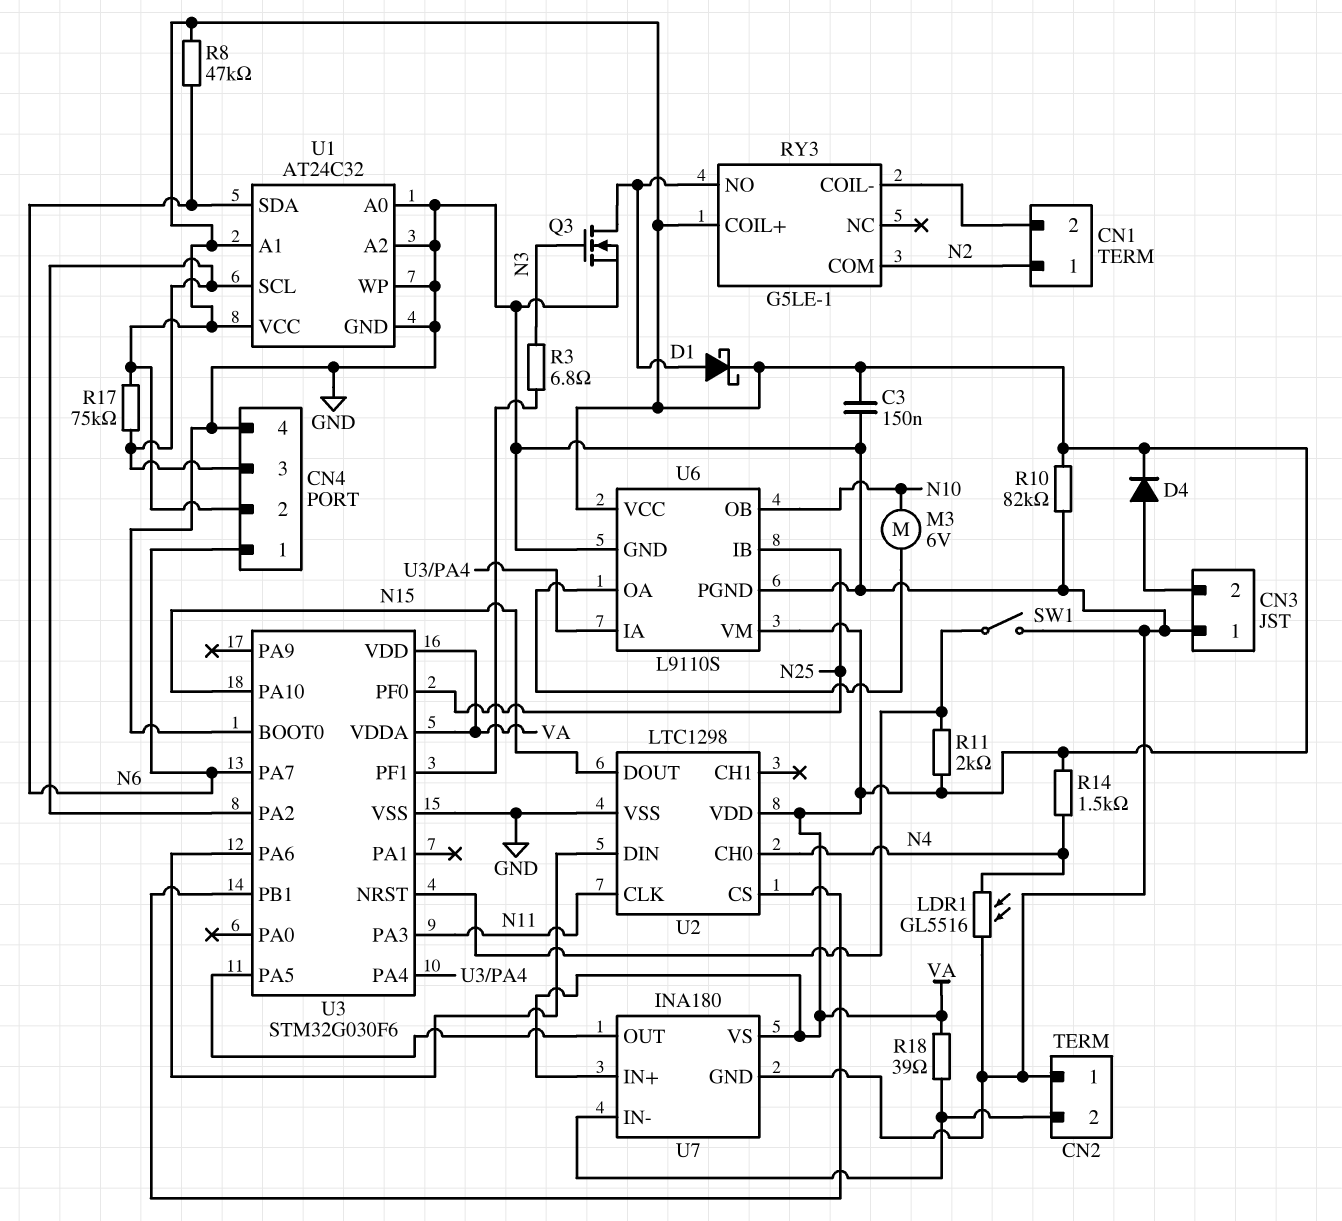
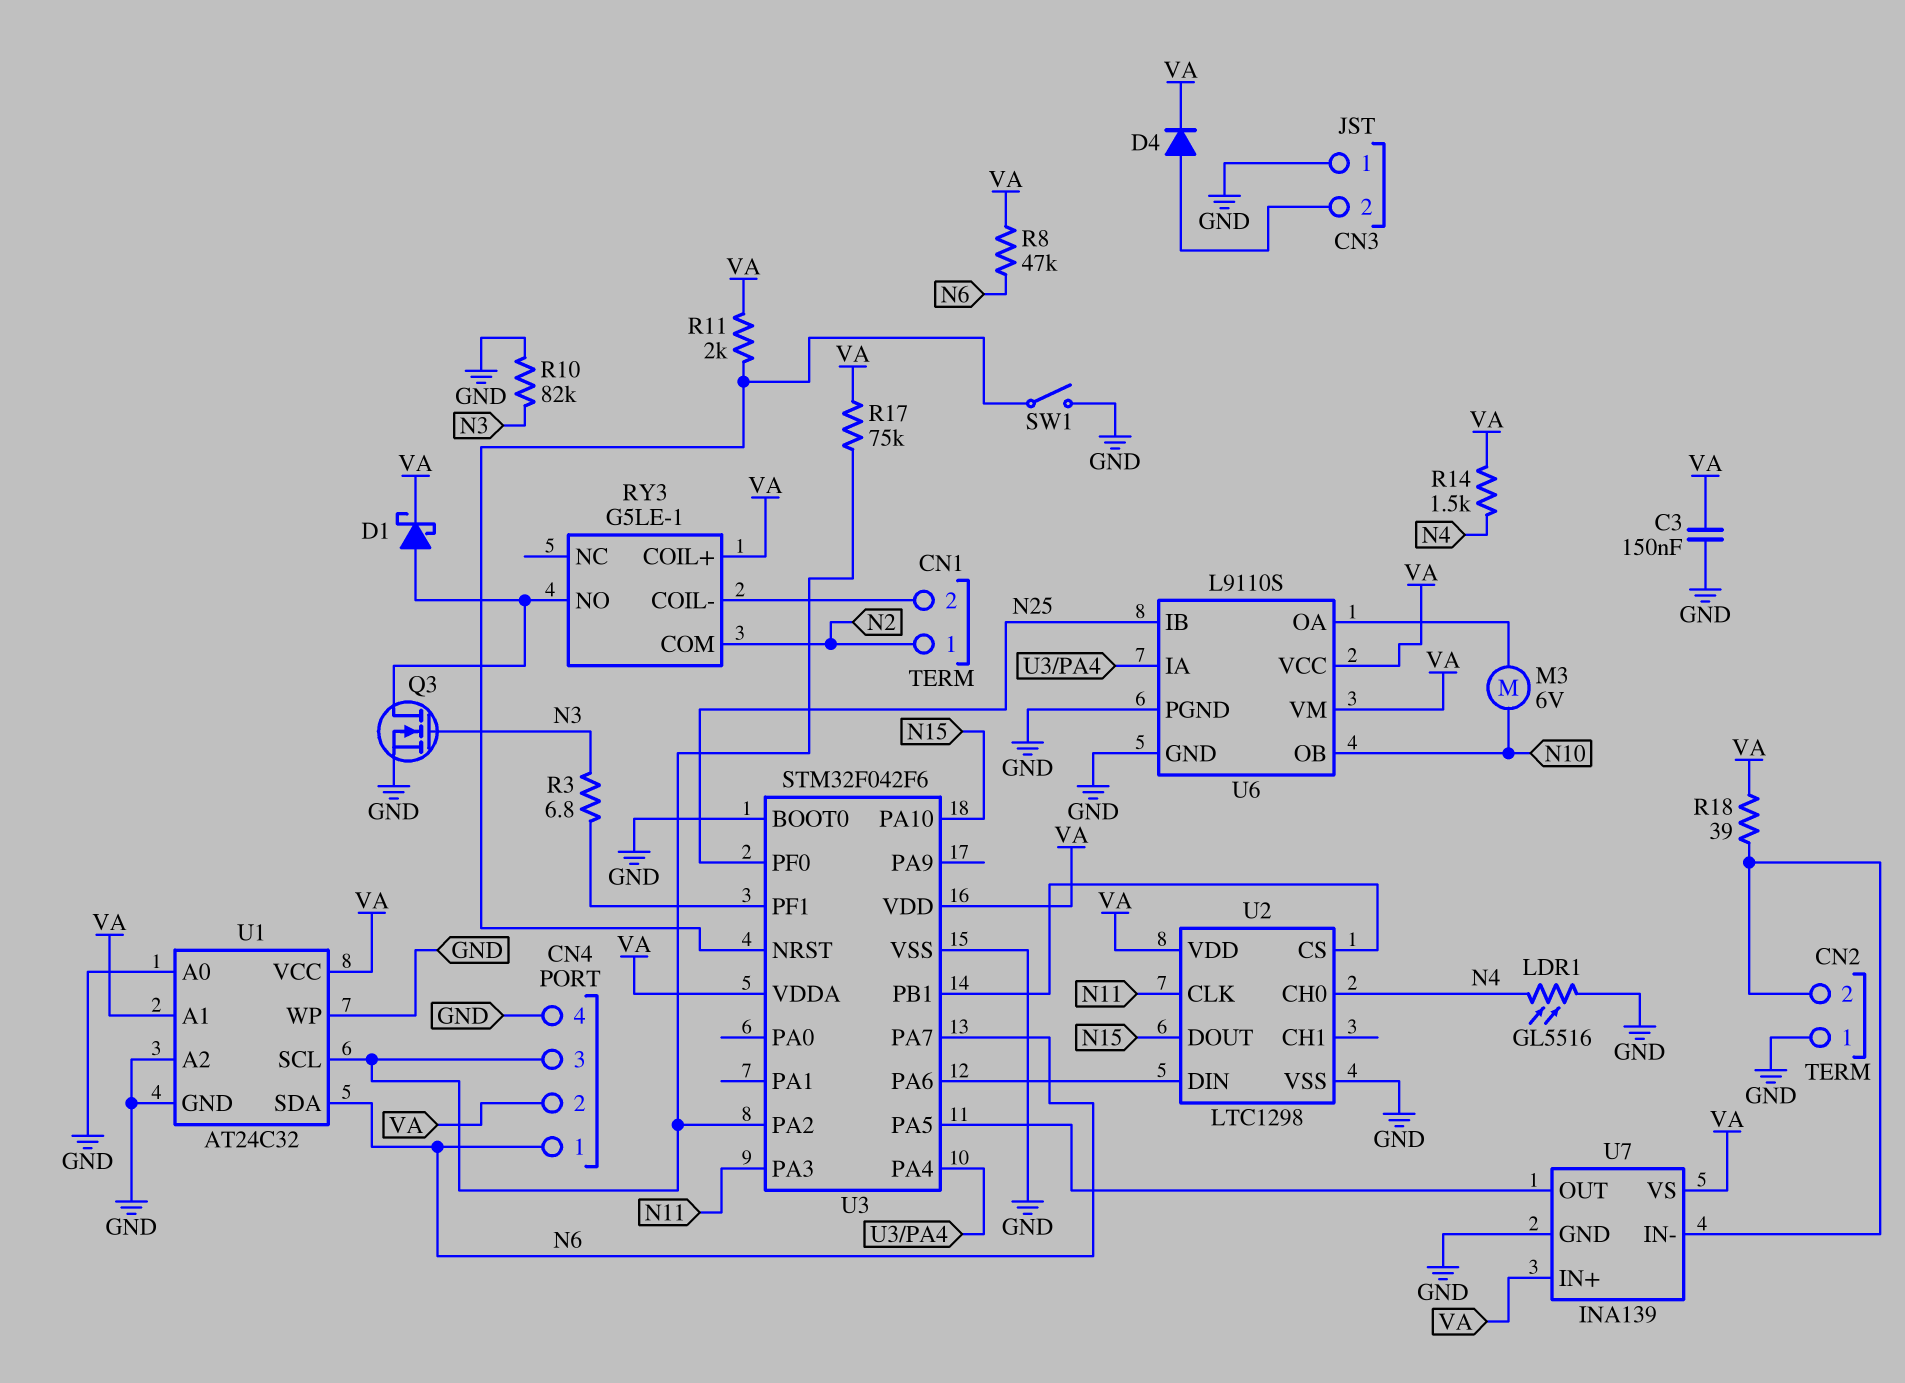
R10: 82k (GND, VA) -> 82k (GND, N3)
U3: STM32G030F6 -> STM32F042F6
U7: INA180 -> INA139

